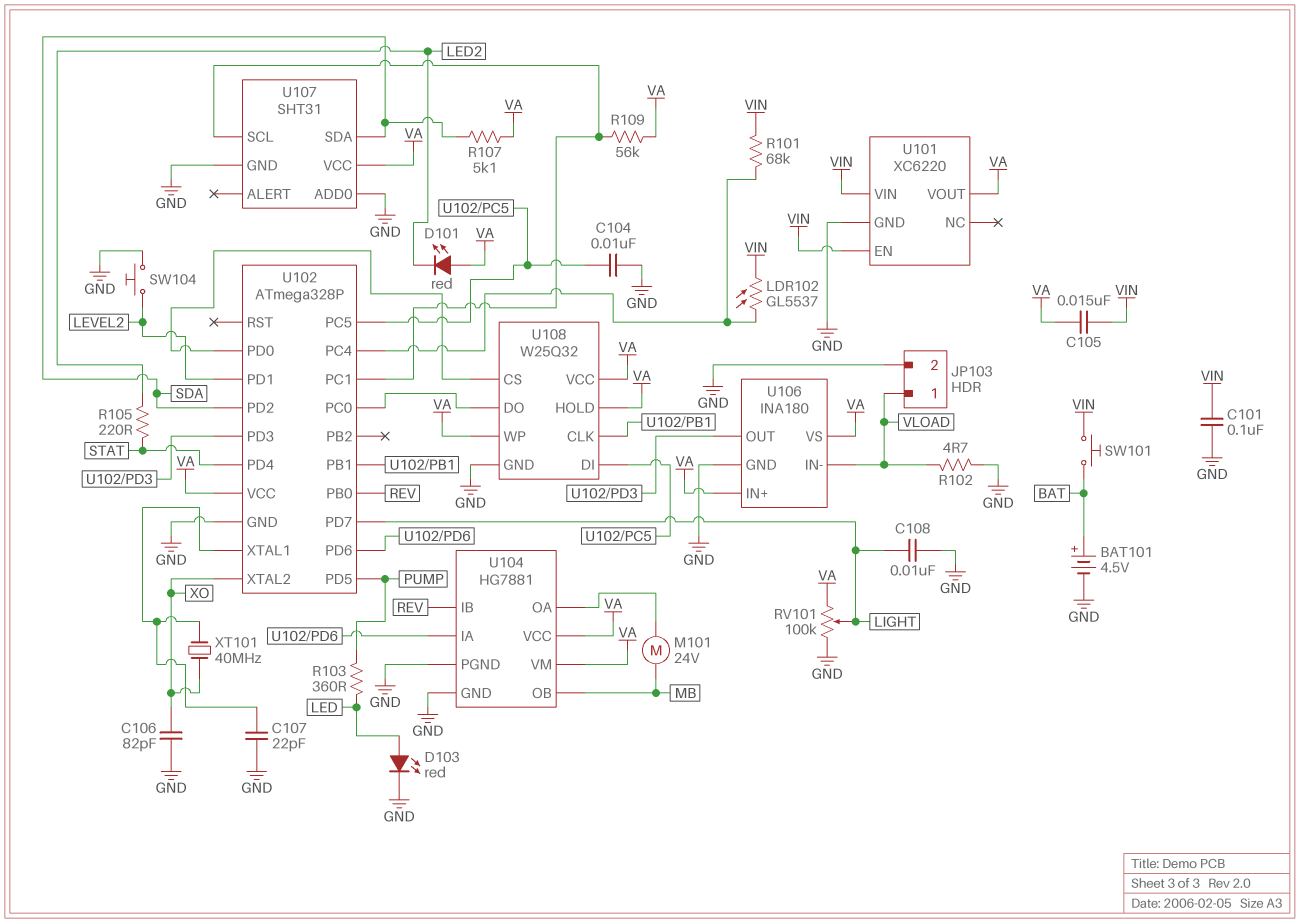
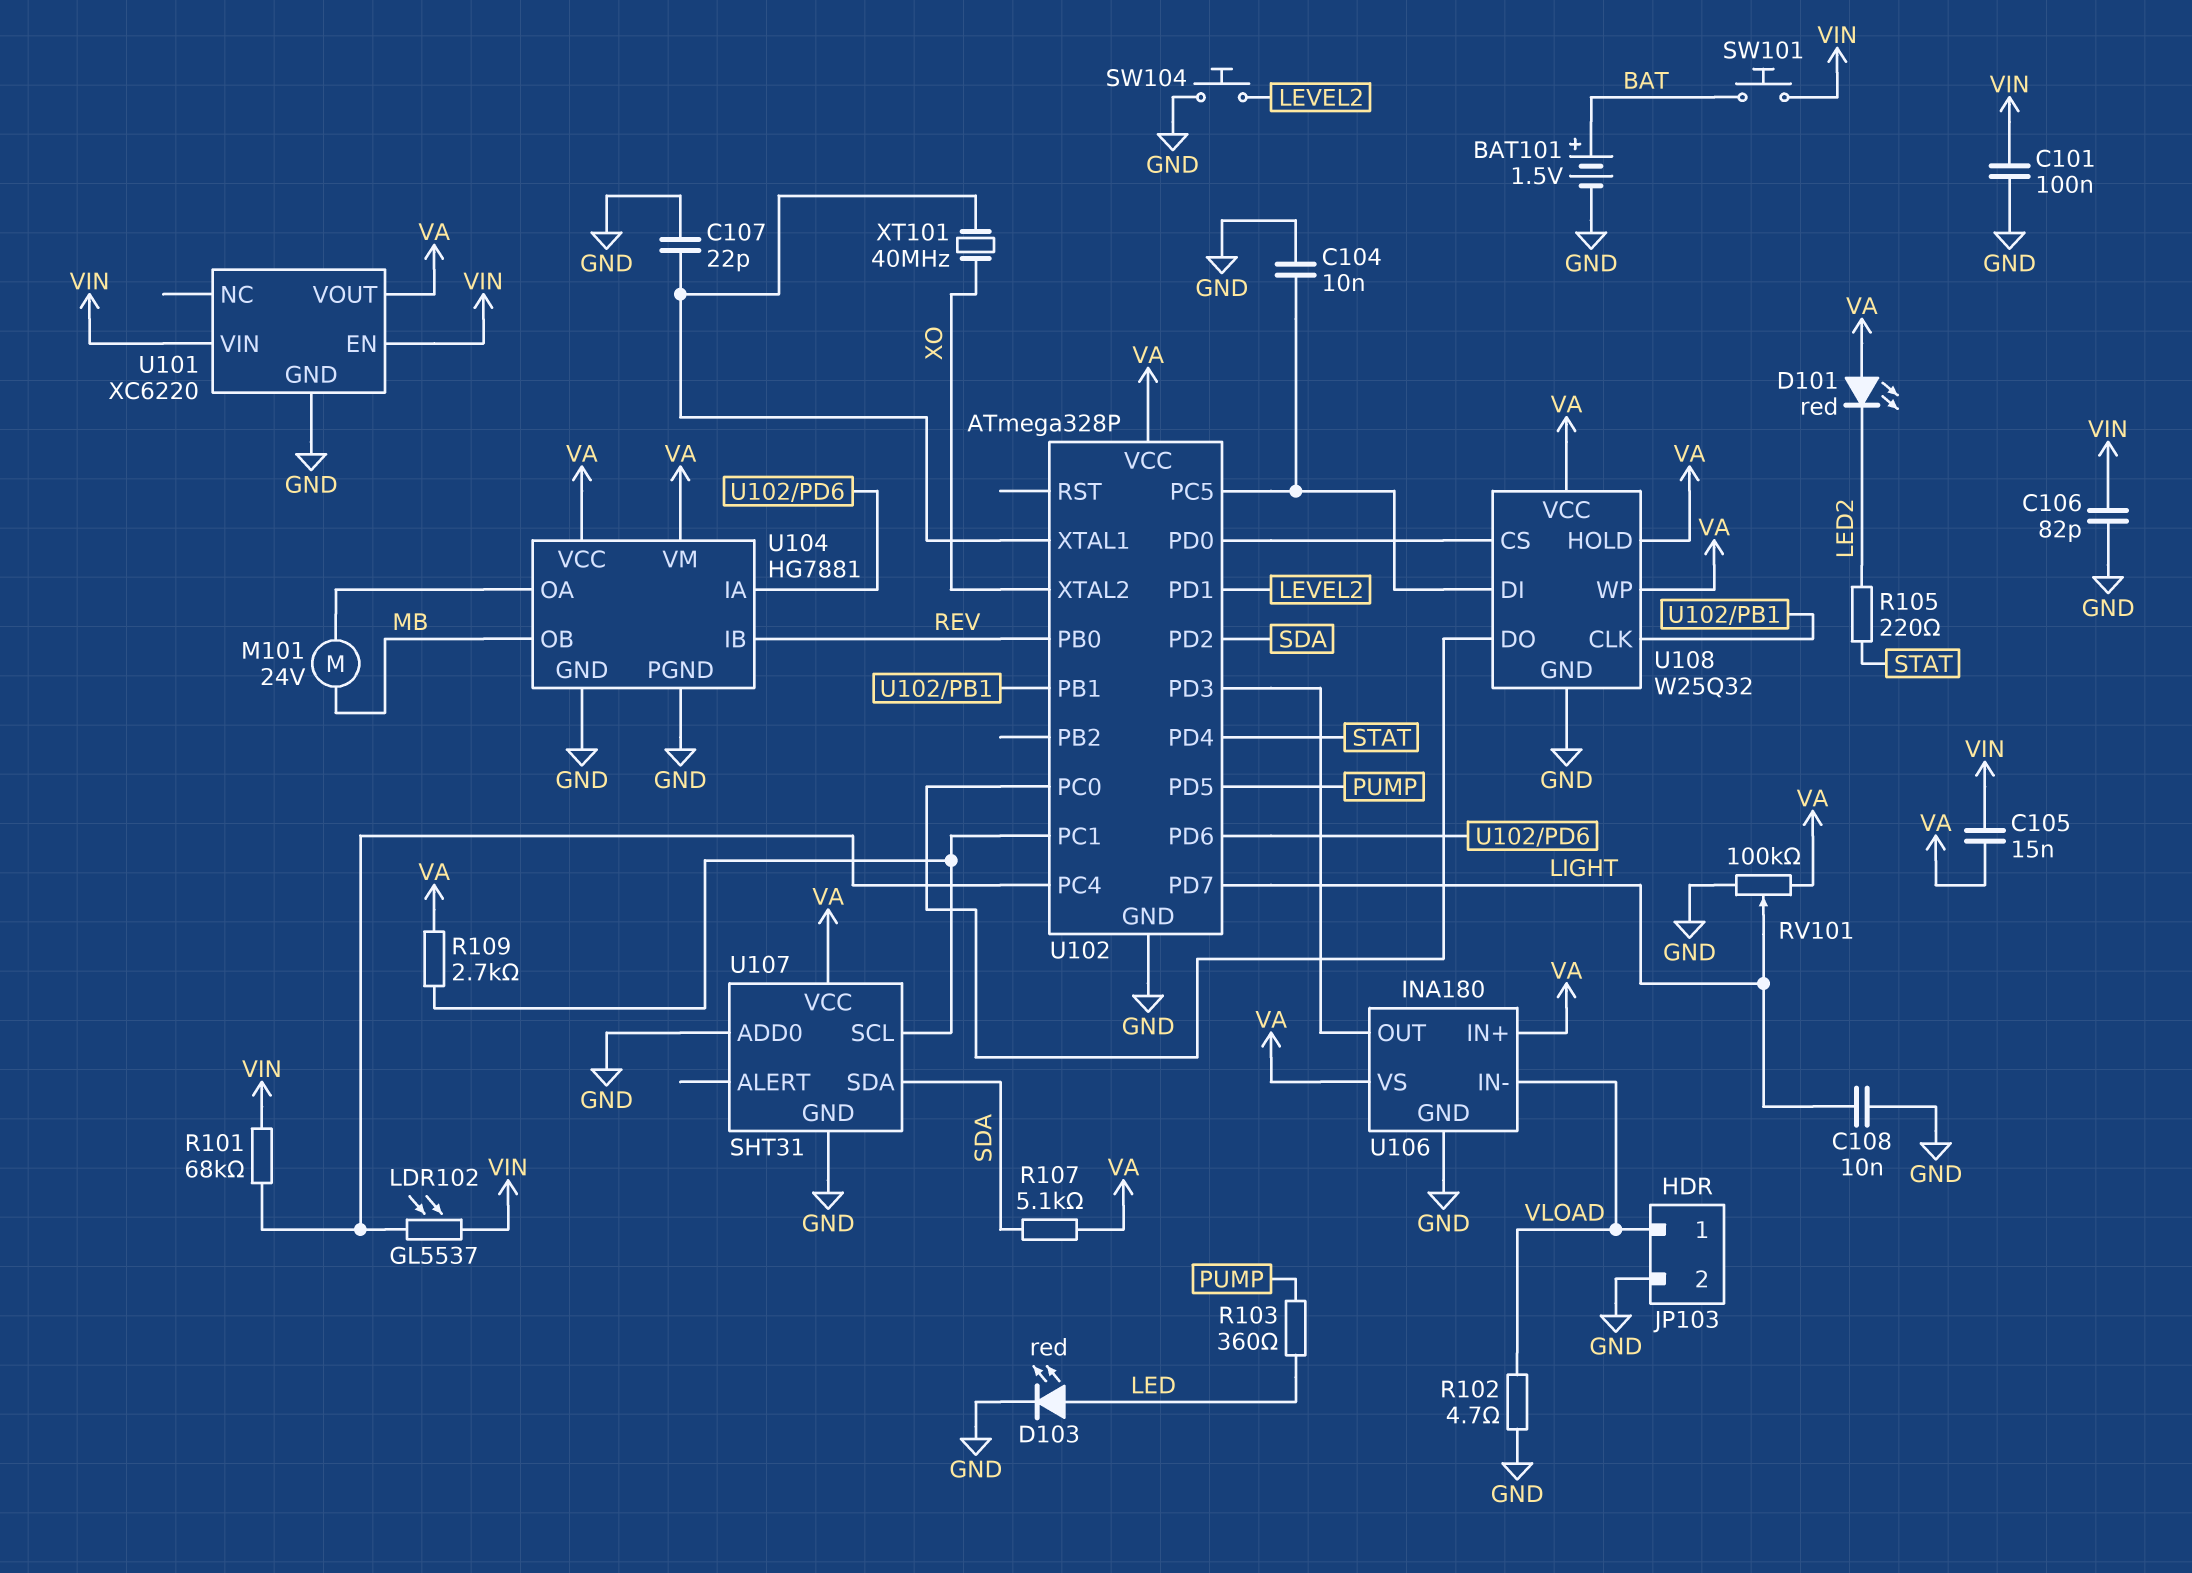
BAT101: 4.5V (plus BAT, minus GND) -> 1.5V (plus BAT, minus GND)
C106: 82pF (GND, XO) -> 82pF (GND, VIN)
R109: 56k (U102/PC1, VA) -> 2.7k (U102/PC1, VA)

